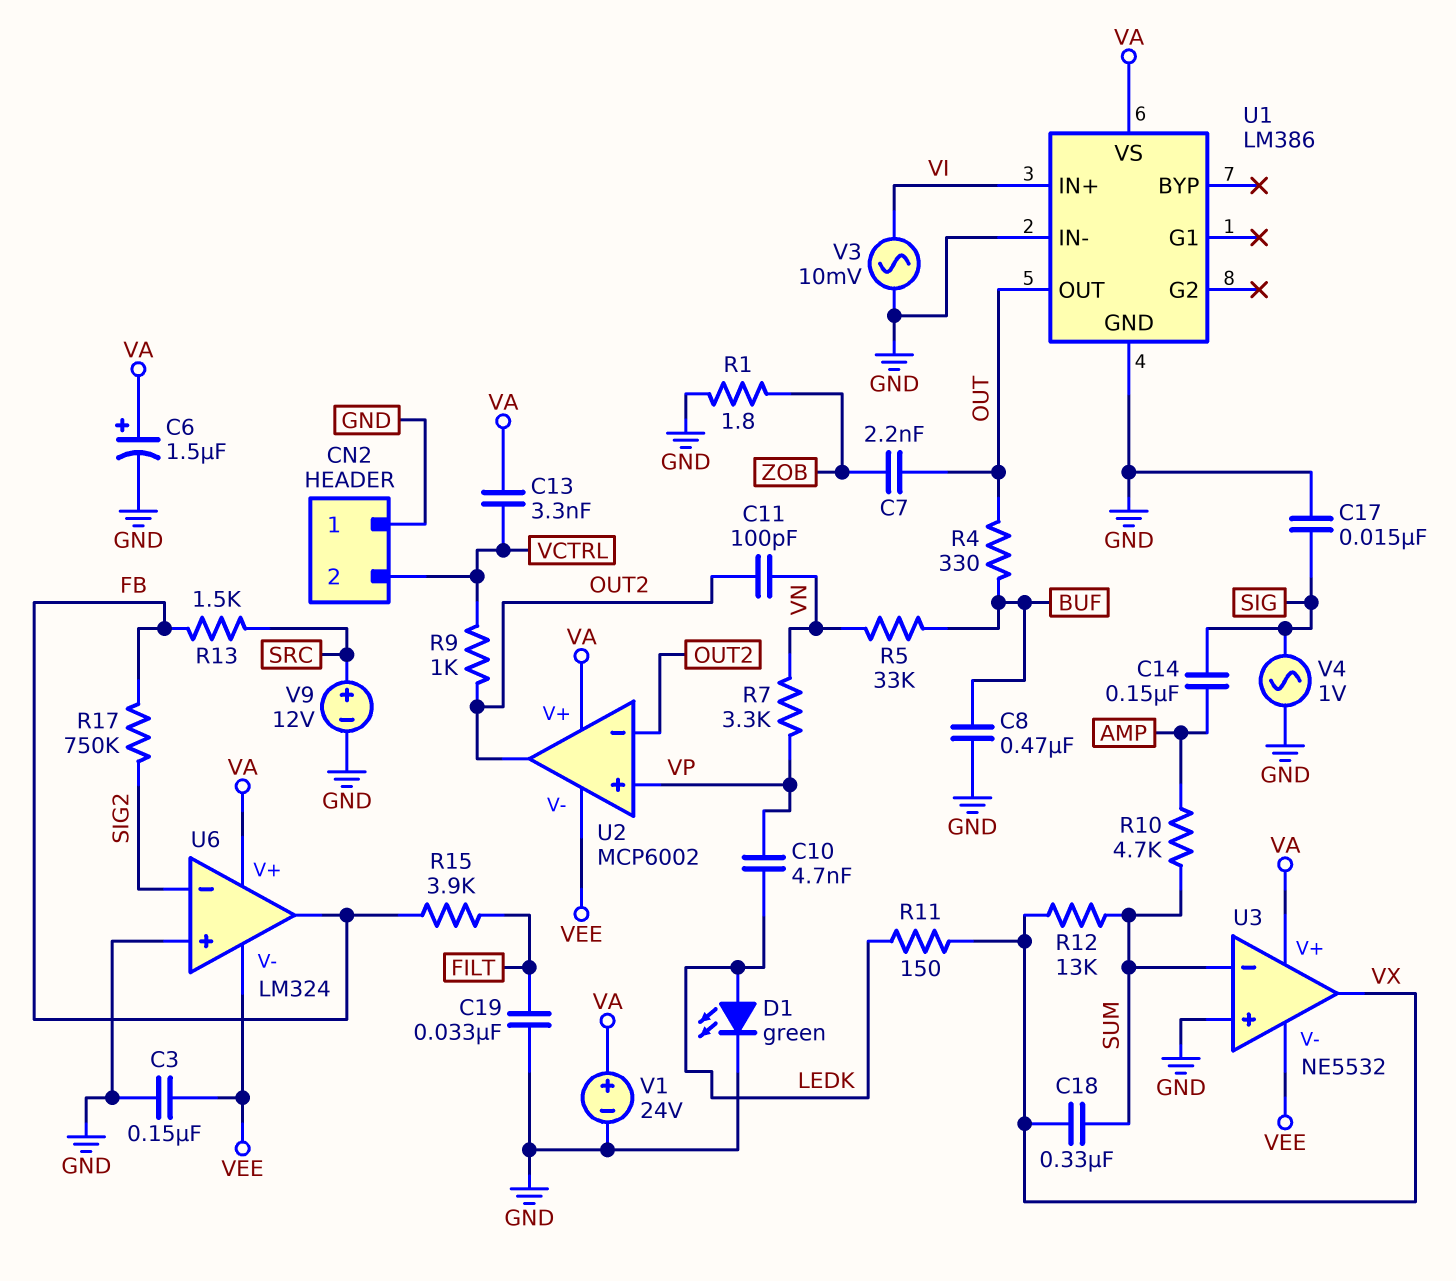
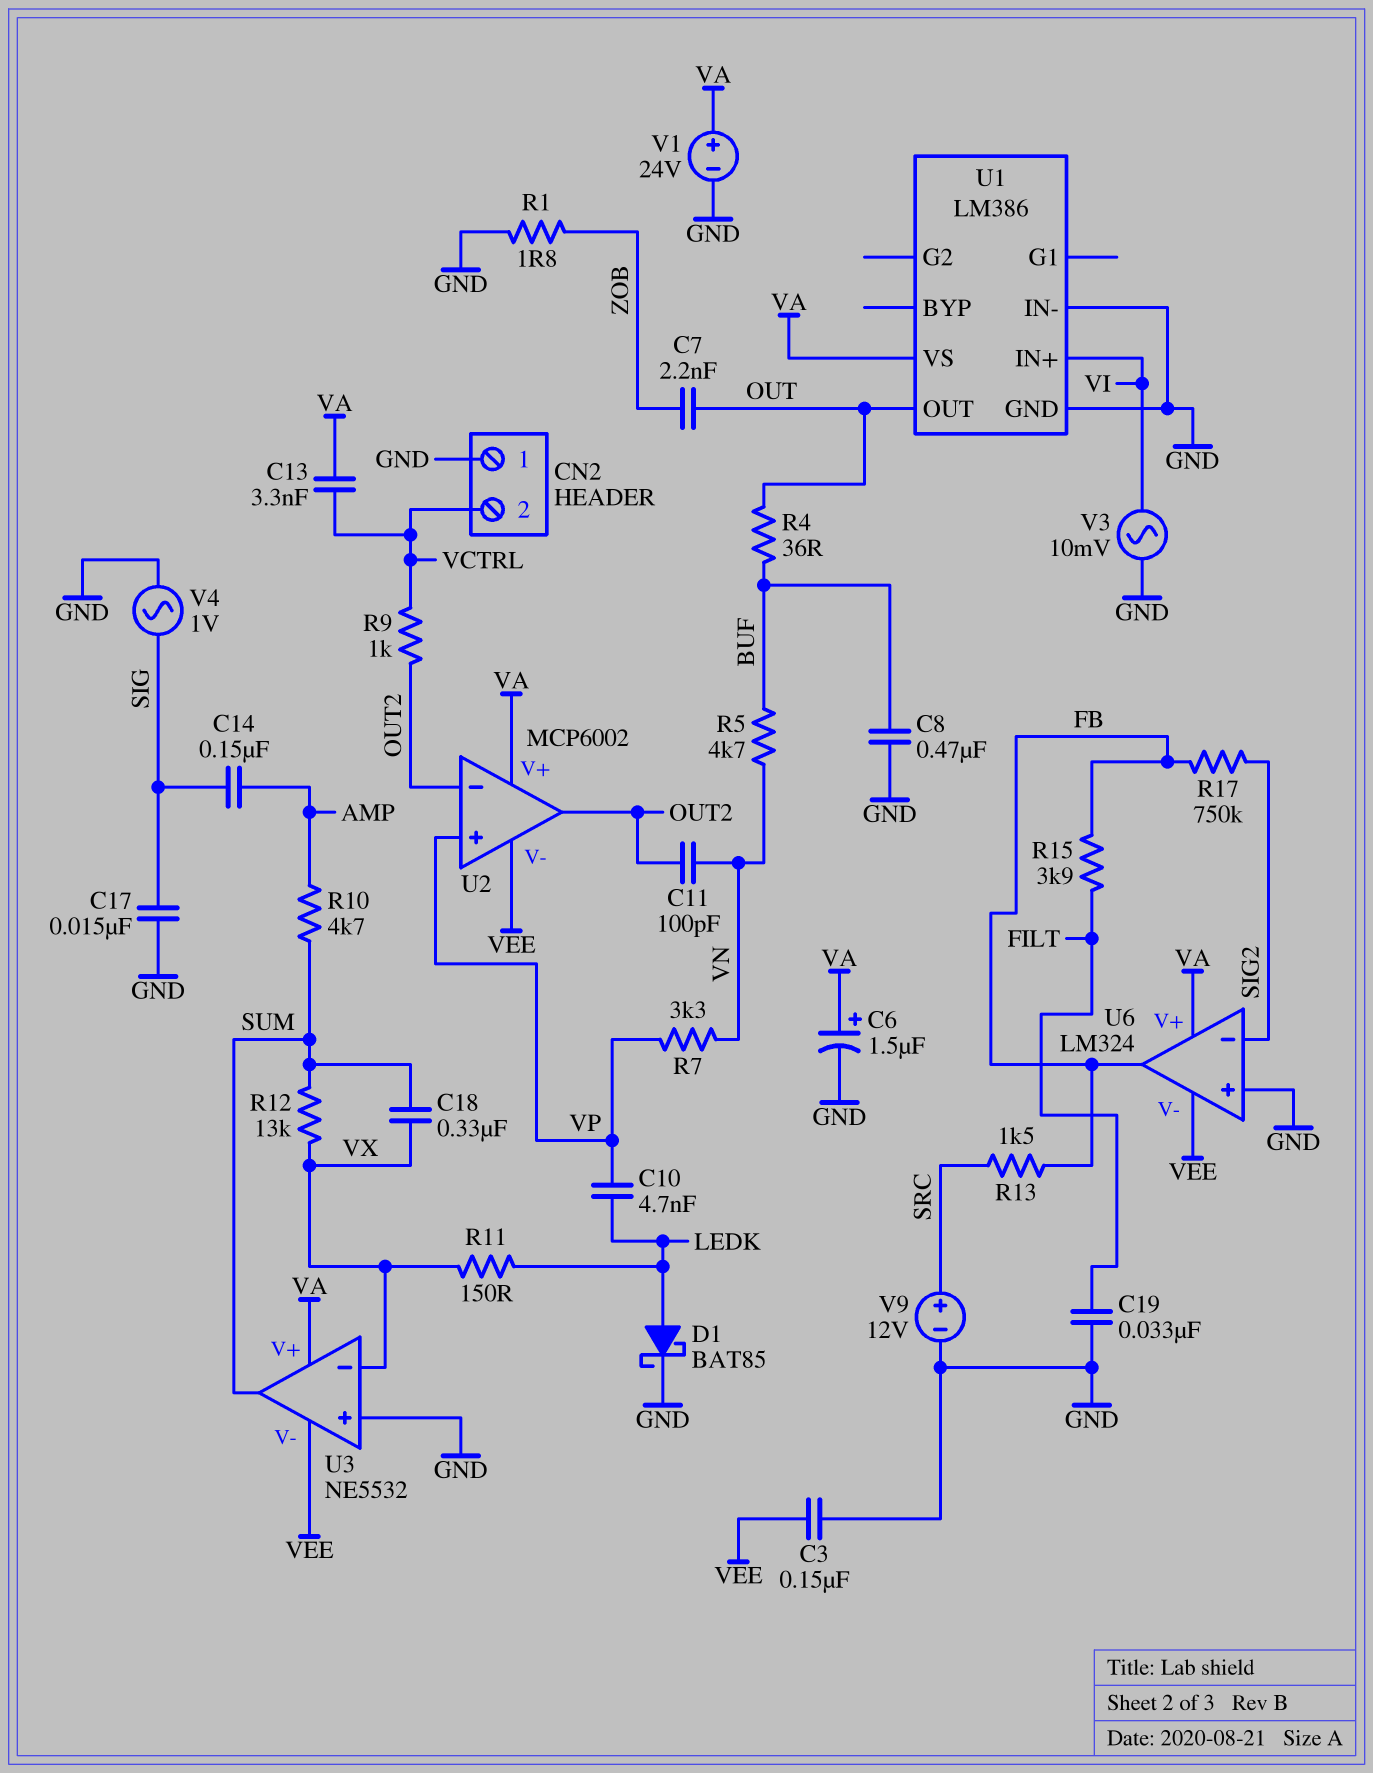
D1: LED green (A LEDK, K GND) -> schottky BAT85 (A LEDK, K GND)
R4: 330 (BUF, OUT) -> 36 (BUF, OUT)
R5: 33k (BUF, VN) -> 4.7k (BUF, VN)
U3 pin in-: SUM -> VX
U3 pin out: VX -> SUM

